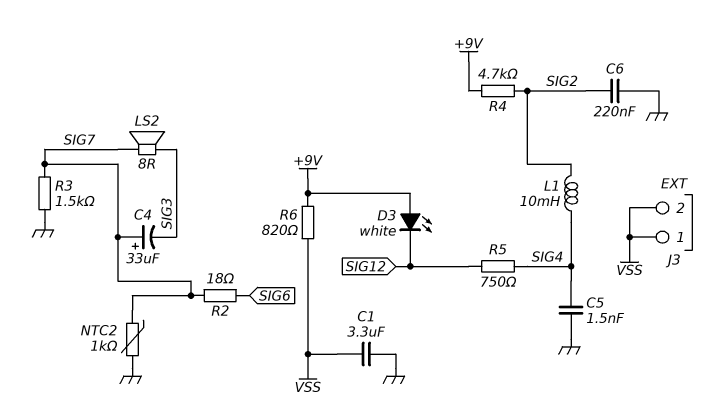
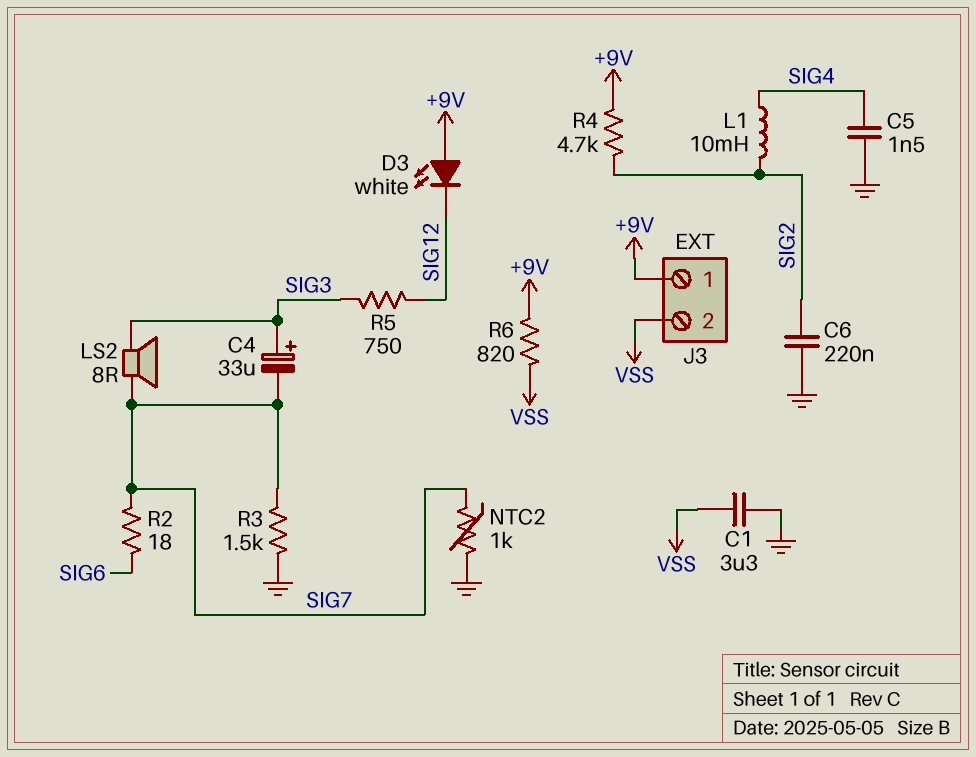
C4: 33uF (plus SIG7, minus SIG3) -> 33uF (plus SIG3, minus SIG7)
J3 pin 1: VSS -> +9V
R5: 750 (SIG4, SIG12) -> 750 (SIG3, SIG12)

